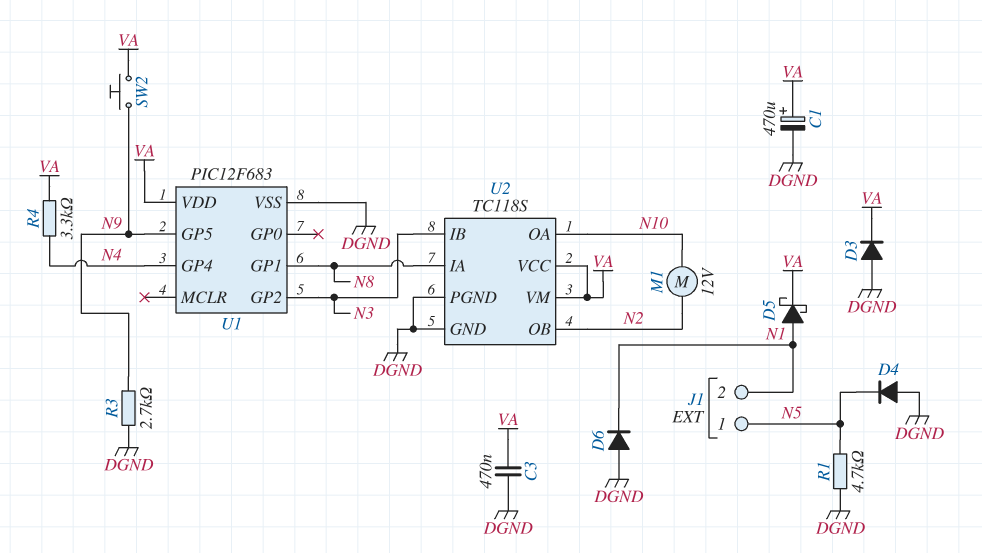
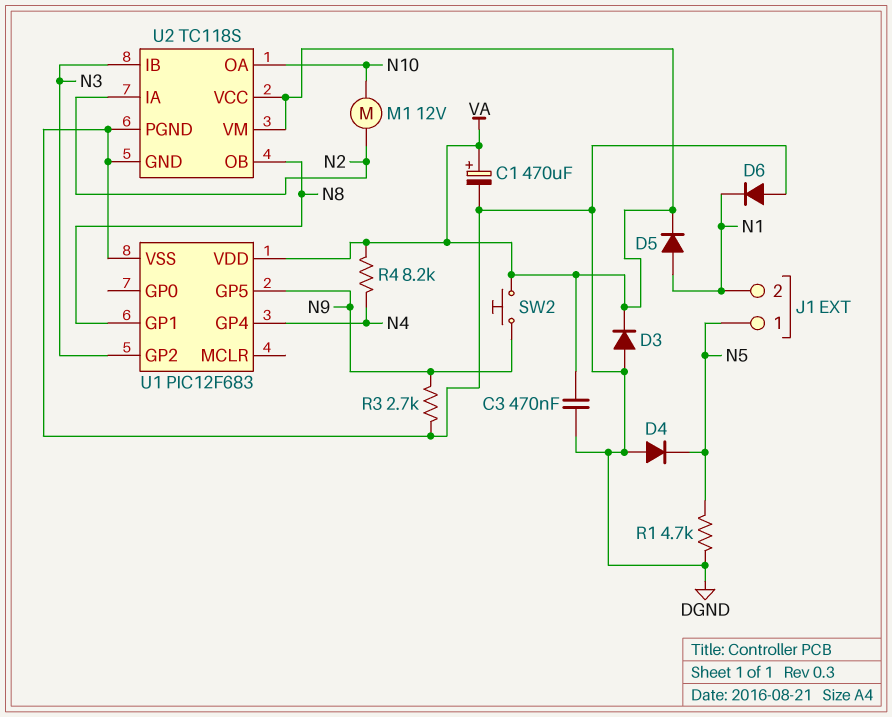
D5: schottky (A N1, K VA) -> diode (A N1, K VA)
R4: 3.3k (N4, VA) -> 8.2k (N4, VA)
U2 pin IA: N8 -> N2
U2 pin OB: N2 -> N8

